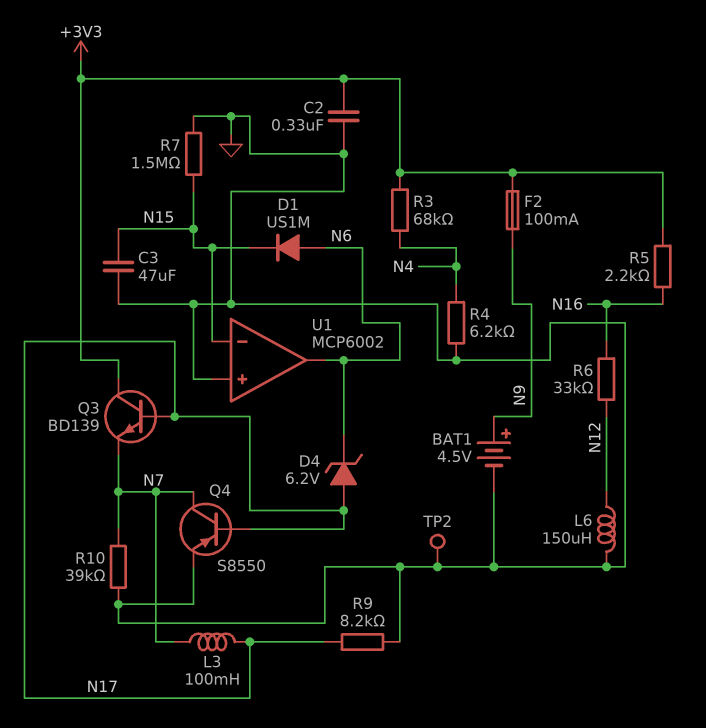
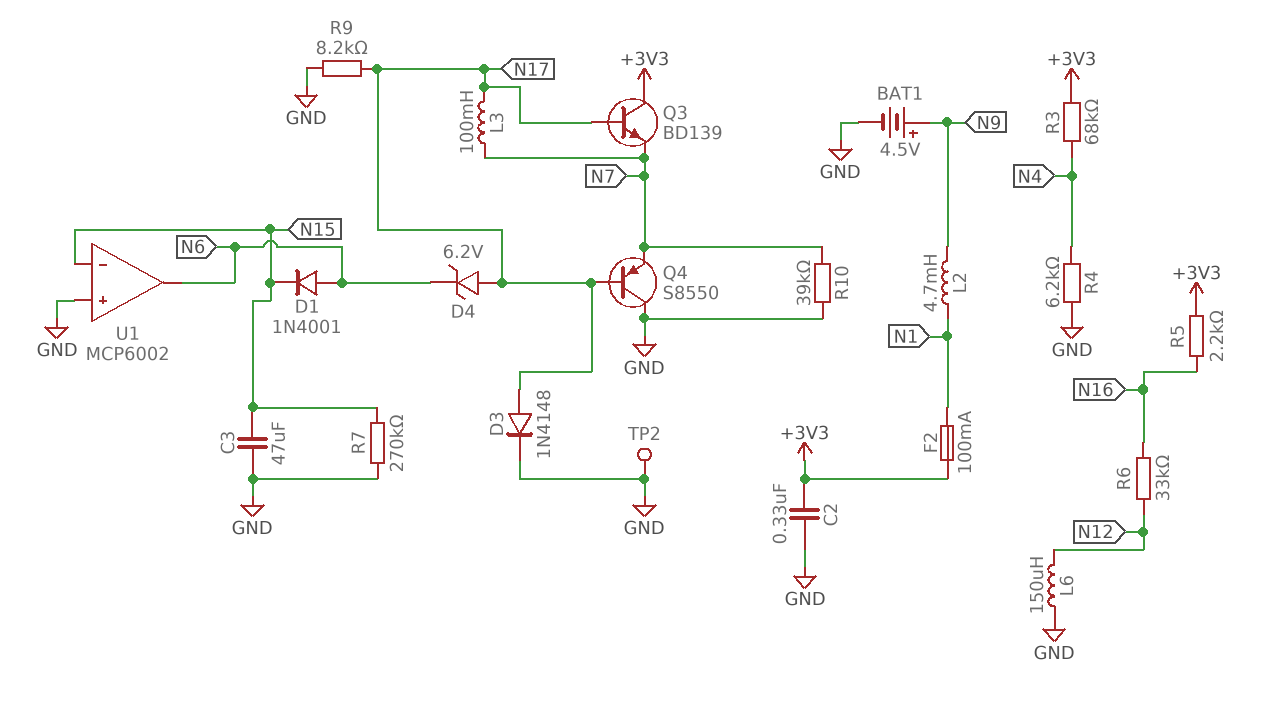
D1: diode US1M (A N6, K N15) -> diode 1N4001 (A N6, K N15)
D3: none -> diode 1N4148 (A N17, K GND)
F2: 100mA (+3V3, N9) -> 100mA (+3V3, N1)
L2: none -> 4.7mH (N1, N9)
Q4: PNP S8550 (B N17, C N7, E GND) -> PNP S8550 (B N17, C GND, E N7)
R7: 1.5M (GND, N15) -> 270k (GND, N15)

